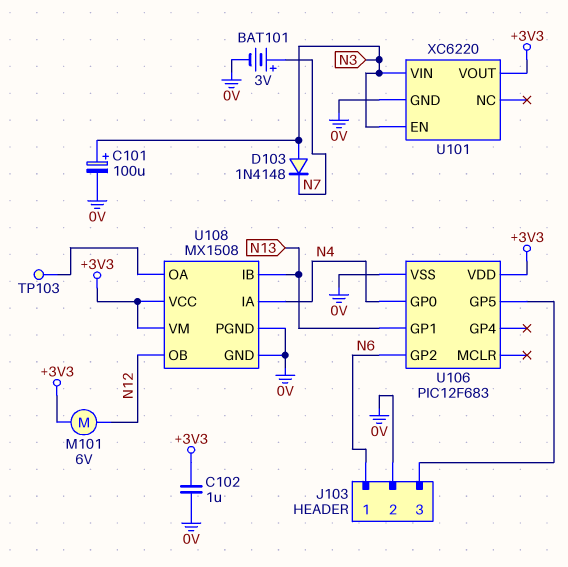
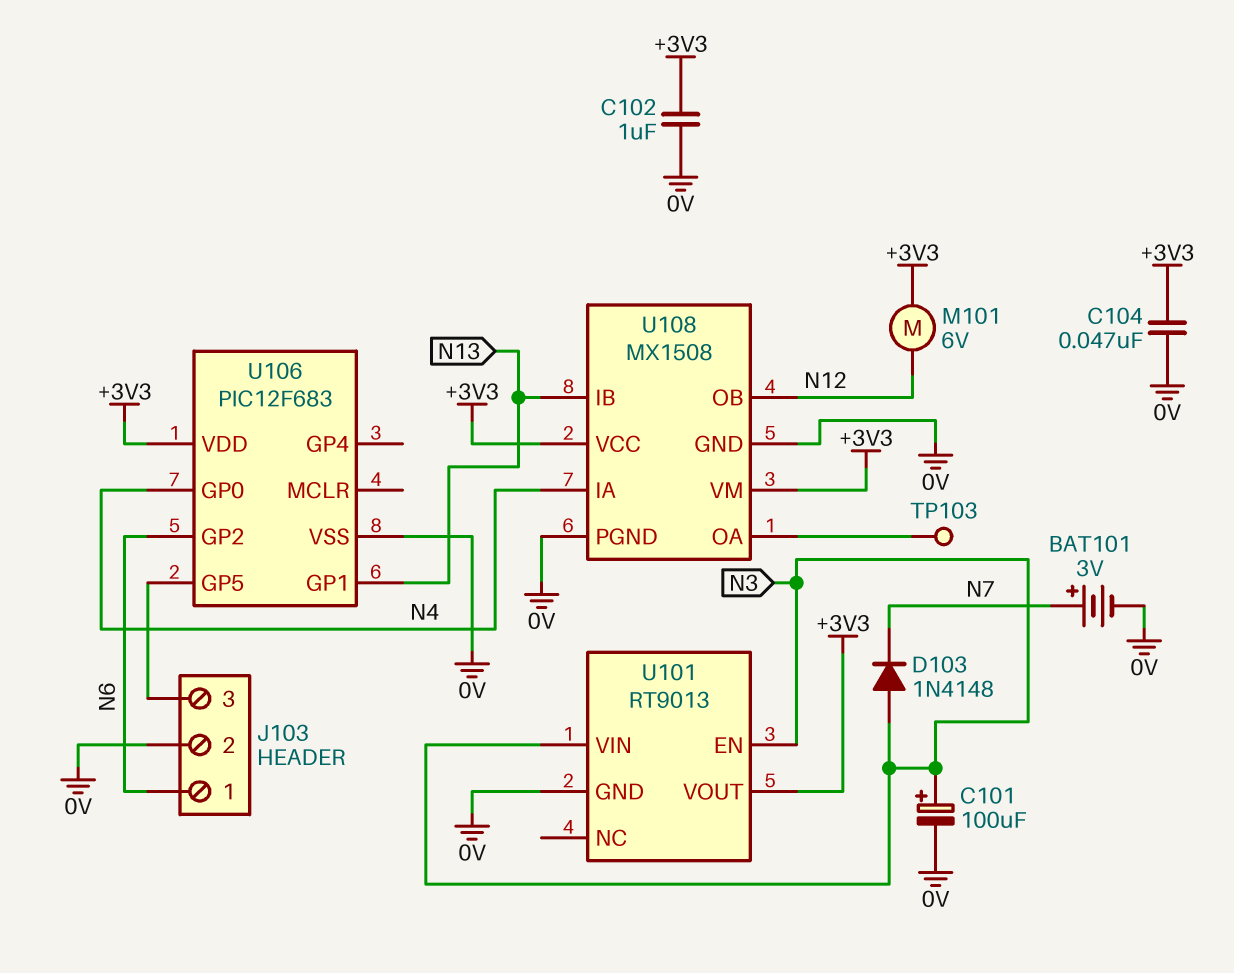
C104: none -> 47nF (+3V3, 0V)
U101: XC6220 -> RT9013

